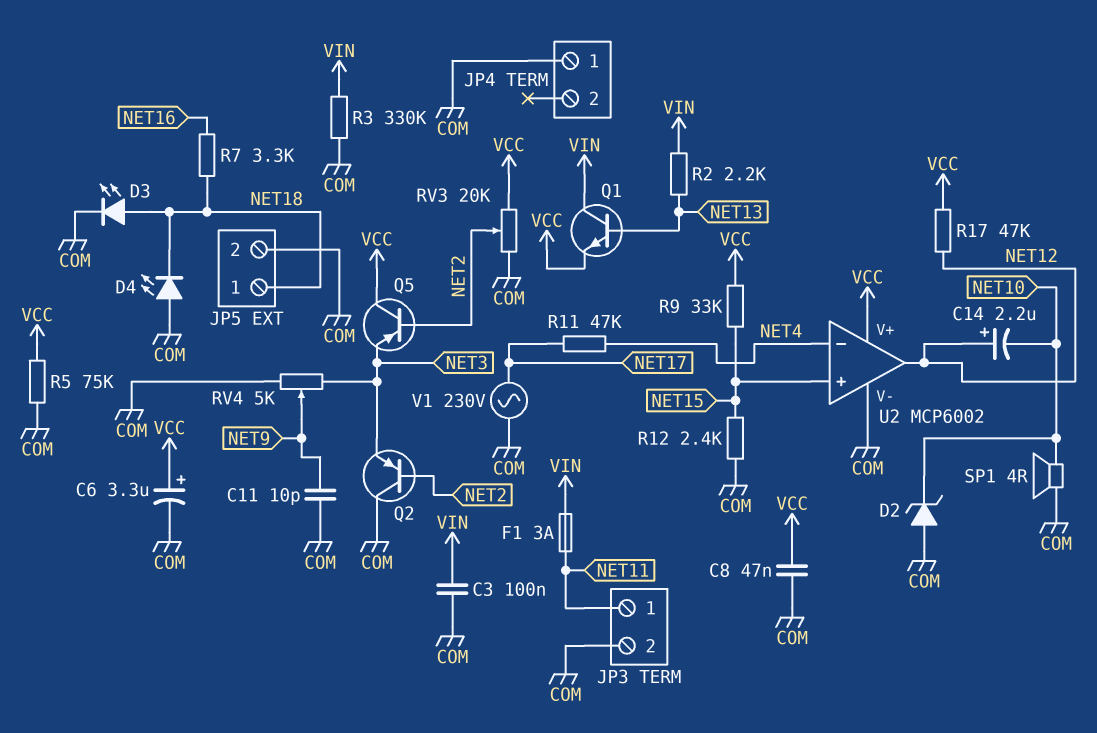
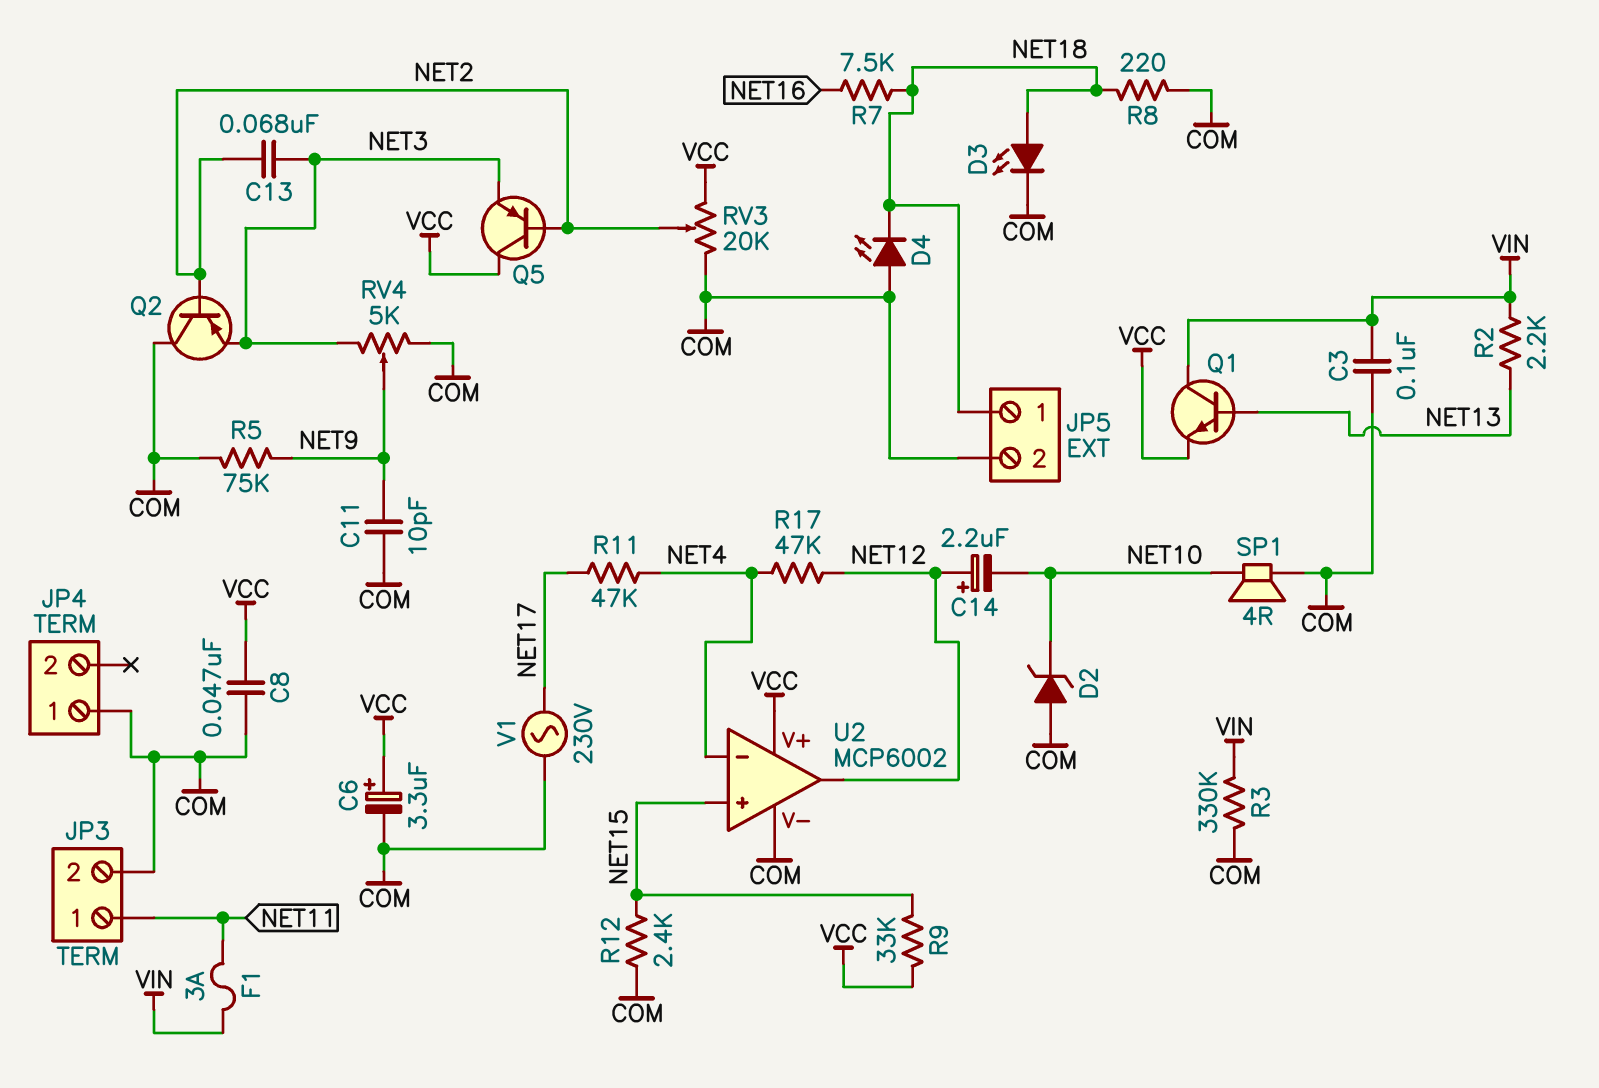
C13: none -> 68nF (NET2, NET3)
R5: 75k (COM, VCC) -> 75k (COM, NET9)
R7: 3.3k (NET16, NET18) -> 7.5k (NET16, NET18)
R8: none -> 220 (COM, NET18)
R17: 47k (NET12, VCC) -> 47k (NET4, NET12)

